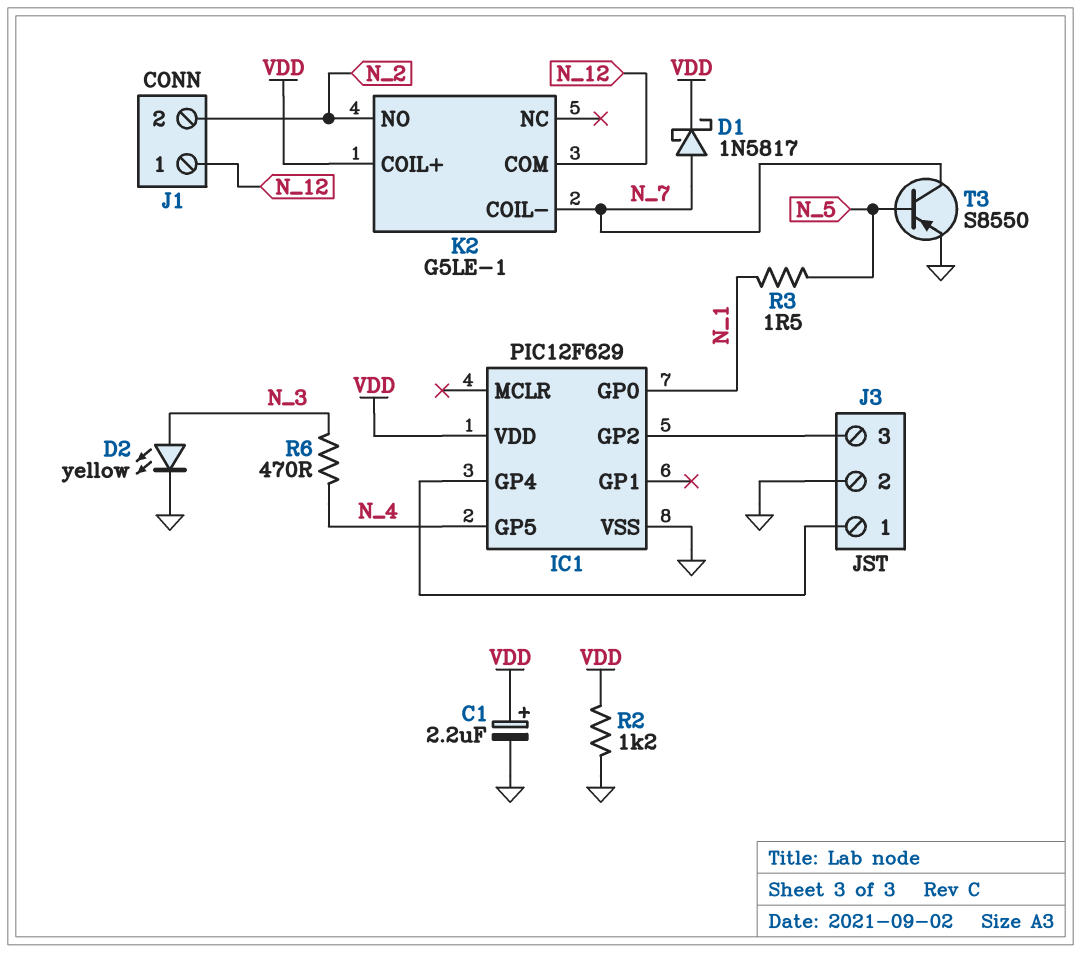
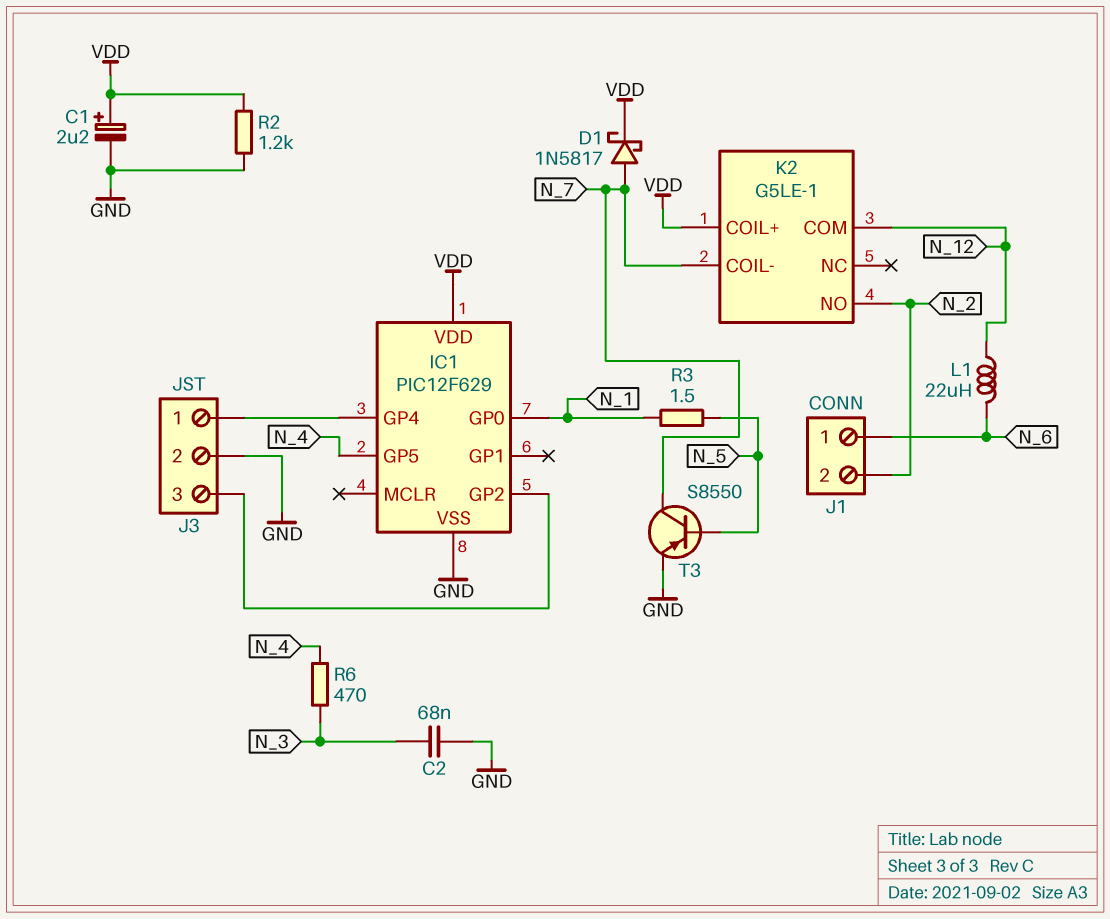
C2: none -> 68nF (GND, N_3)
D2: LED yellow (A N_3, K GND) -> none
J1 pin 1: N_12 -> N_6
L1: none -> 22uH (N_6, N_12)

